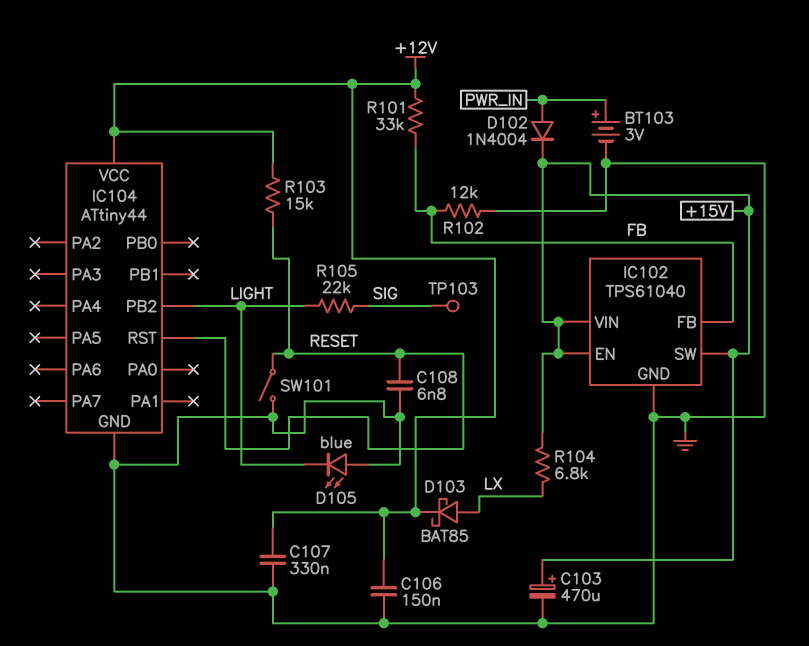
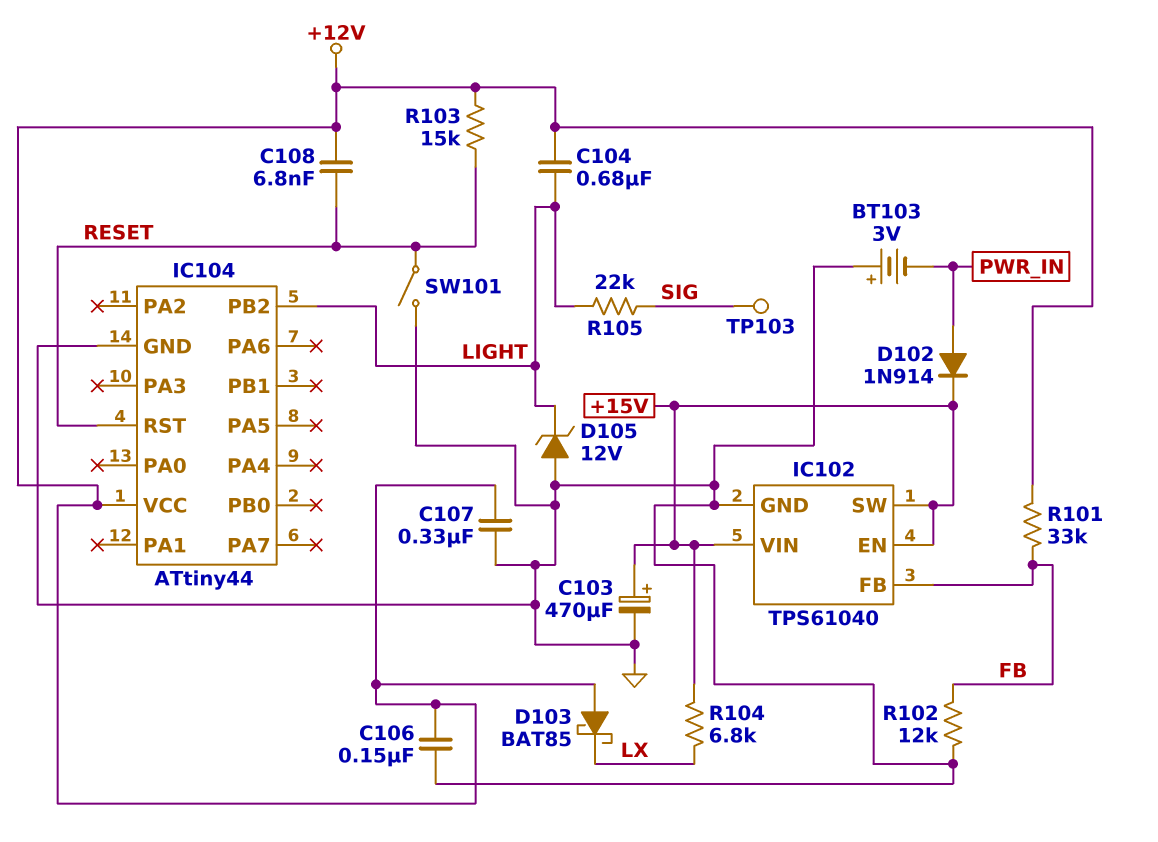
BT103: 3V (plus PWR_IN, minus GND) -> 3V (plus GND, minus PWR_IN)
C104: none -> 680nF (+12V, LIGHT)
C108: 6.8nF (GND, RESET) -> 6.8nF (+12V, RESET)
D102: diode 1N4004 (A PWR_IN, K +15V) -> diode 1N914 (A PWR_IN, K +15V)
D103: schottky BAT85 (A LX, K +12V) -> schottky BAT85 (A +12V, K LX)
D105: LED blue (A GND, K LIGHT) -> zener 12V (A GND, K LIGHT)

